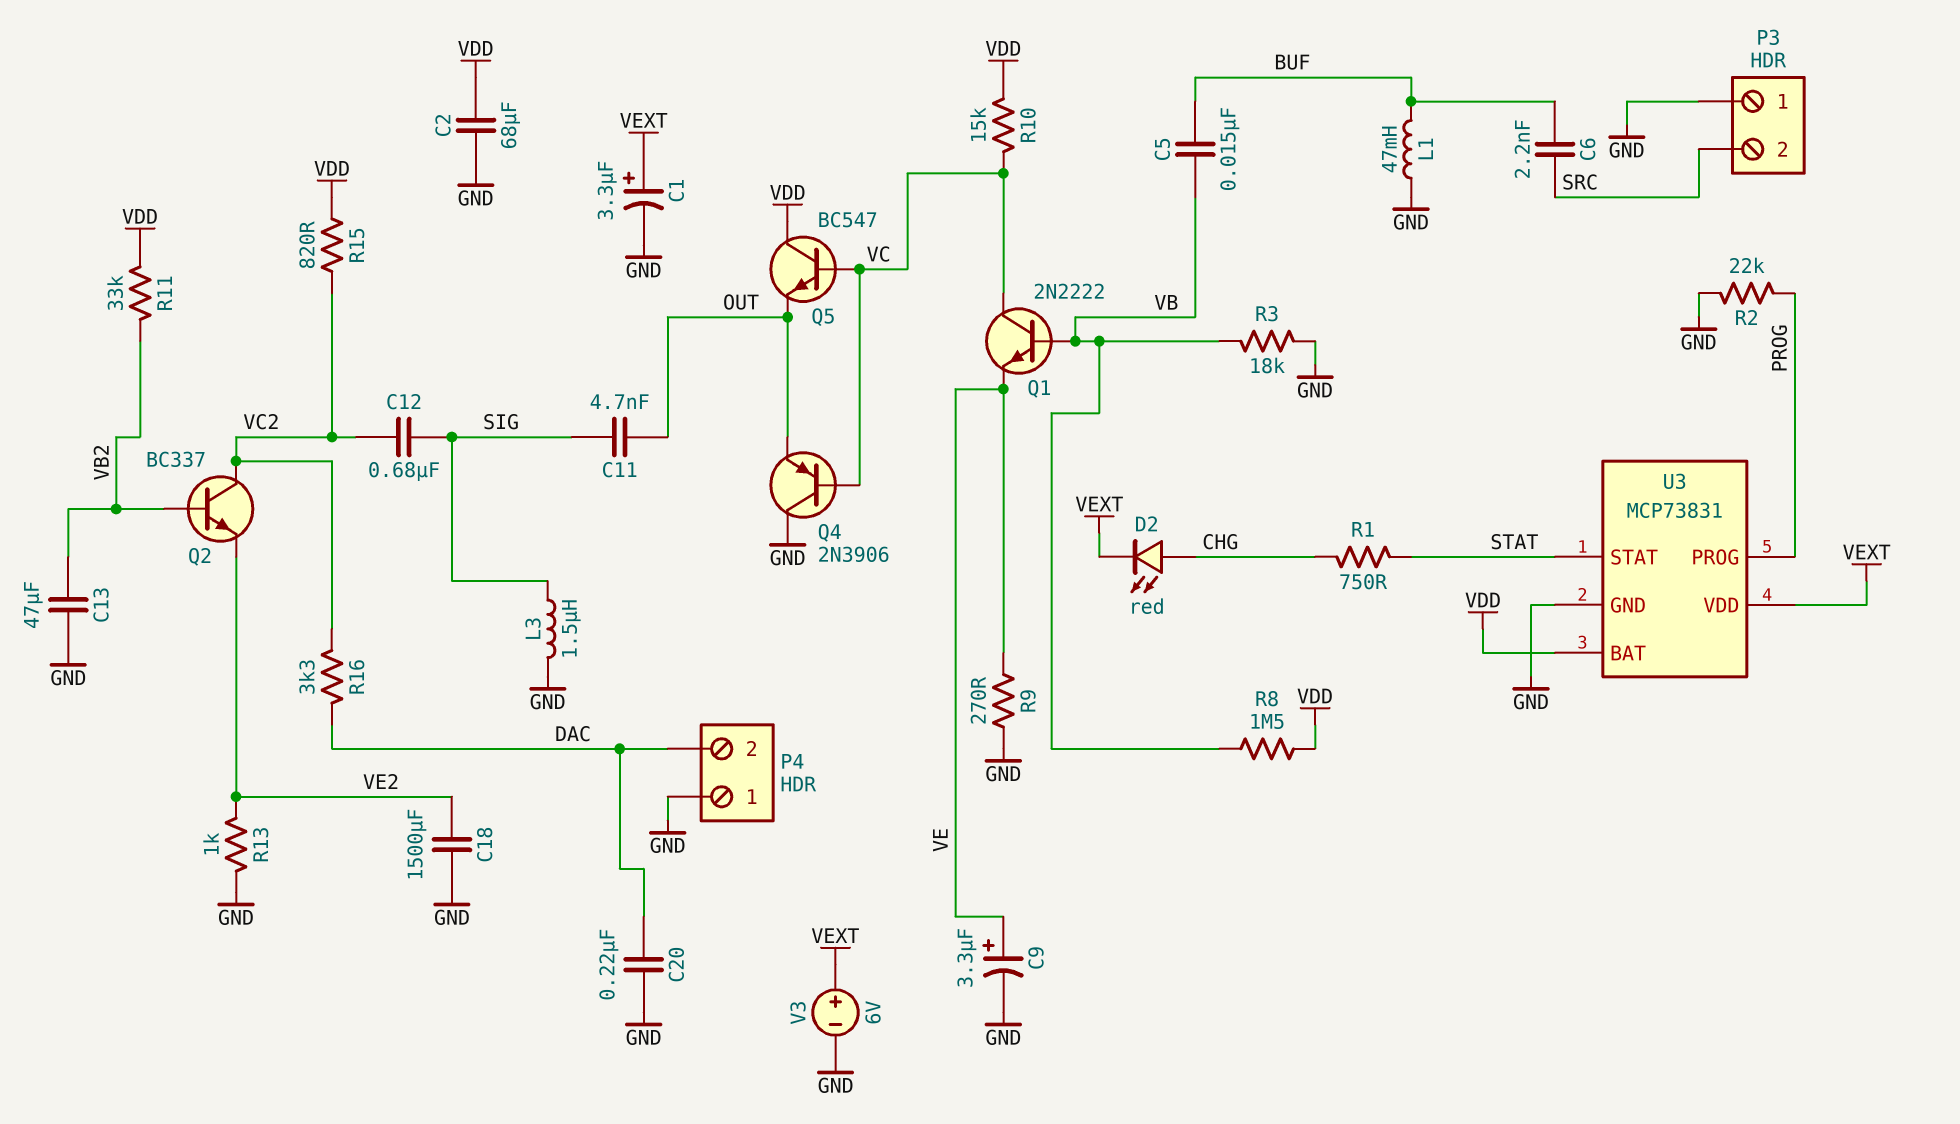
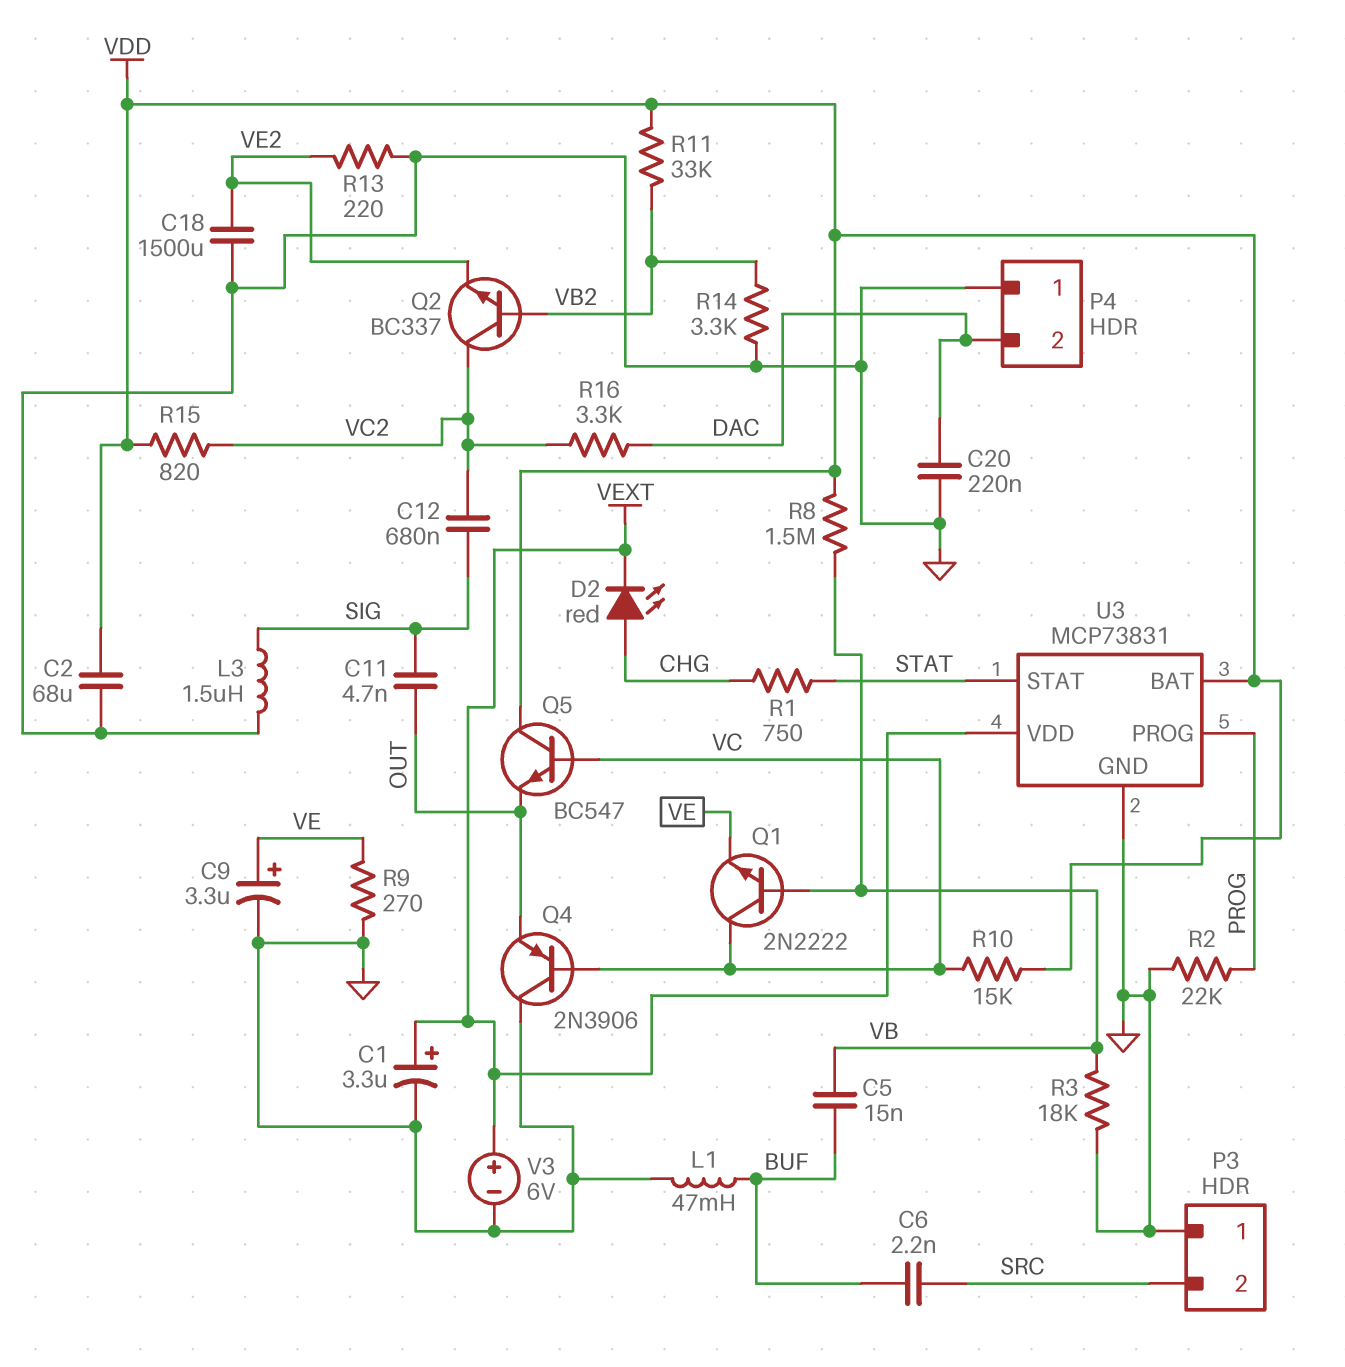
C13: 47uF (GND, VB2) -> none
R13: 1k (GND, VE2) -> 220 (GND, VE2)
R14: none -> 3.3k (GND, VB2)

